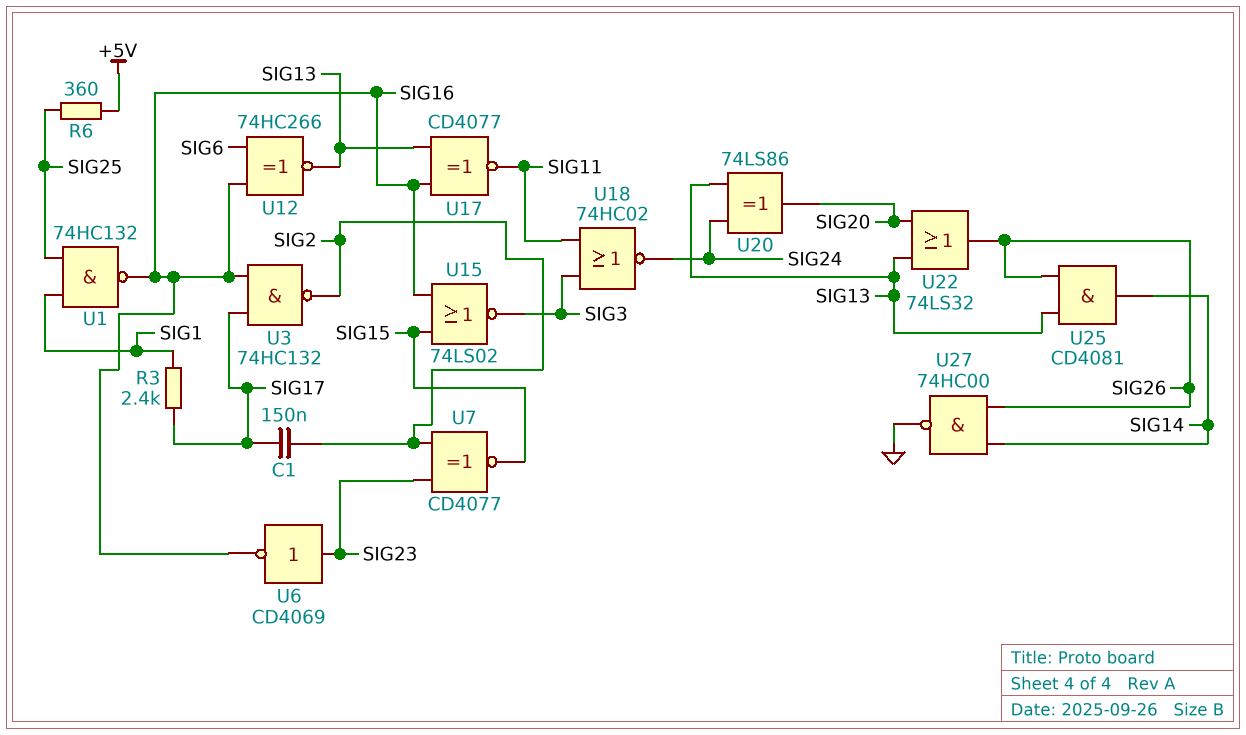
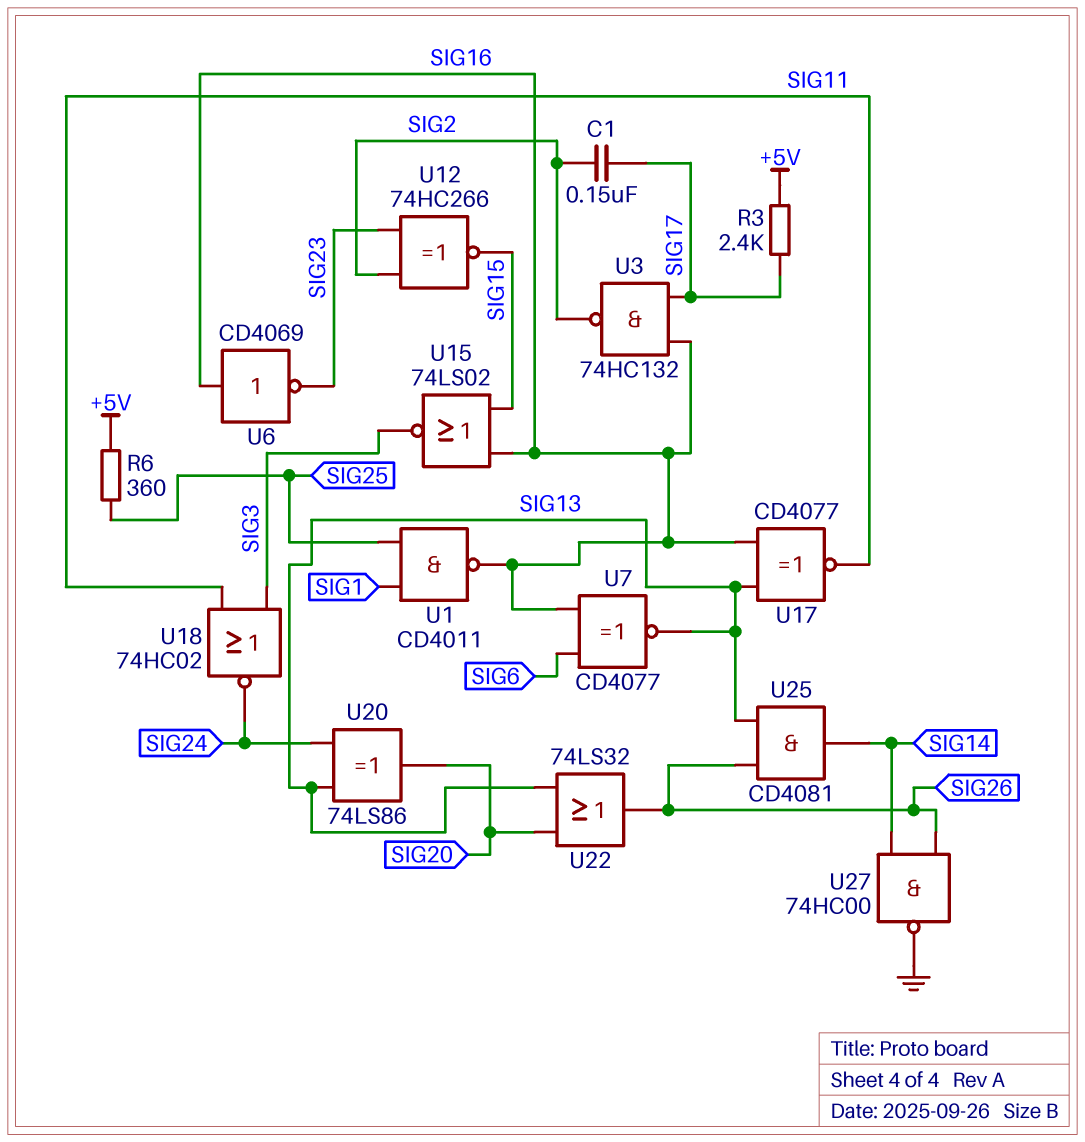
R3: 2.4k (SIG1, SIG17) -> 2.4k (+5V, SIG17)
U1: NAND 74HC132 (in SIG1, in SIG25, out SIG16) -> NAND CD4011 (in SIG1, in SIG25, out SIG16)
U6: NOT CD4069 (in SIG23, out SIG16) -> NOT CD4069 (in SIG16, out SIG23)
U7: XNOR CD4077 (in SIG2, in SIG23, out SIG15) -> XNOR CD4077 (in SIG6, in SIG16, out SIG13)
U12: XNOR 74HC266 (in SIG6, in SIG16, out SIG13) -> XNOR 74HC266 (in SIG2, in SIG23, out SIG15)

